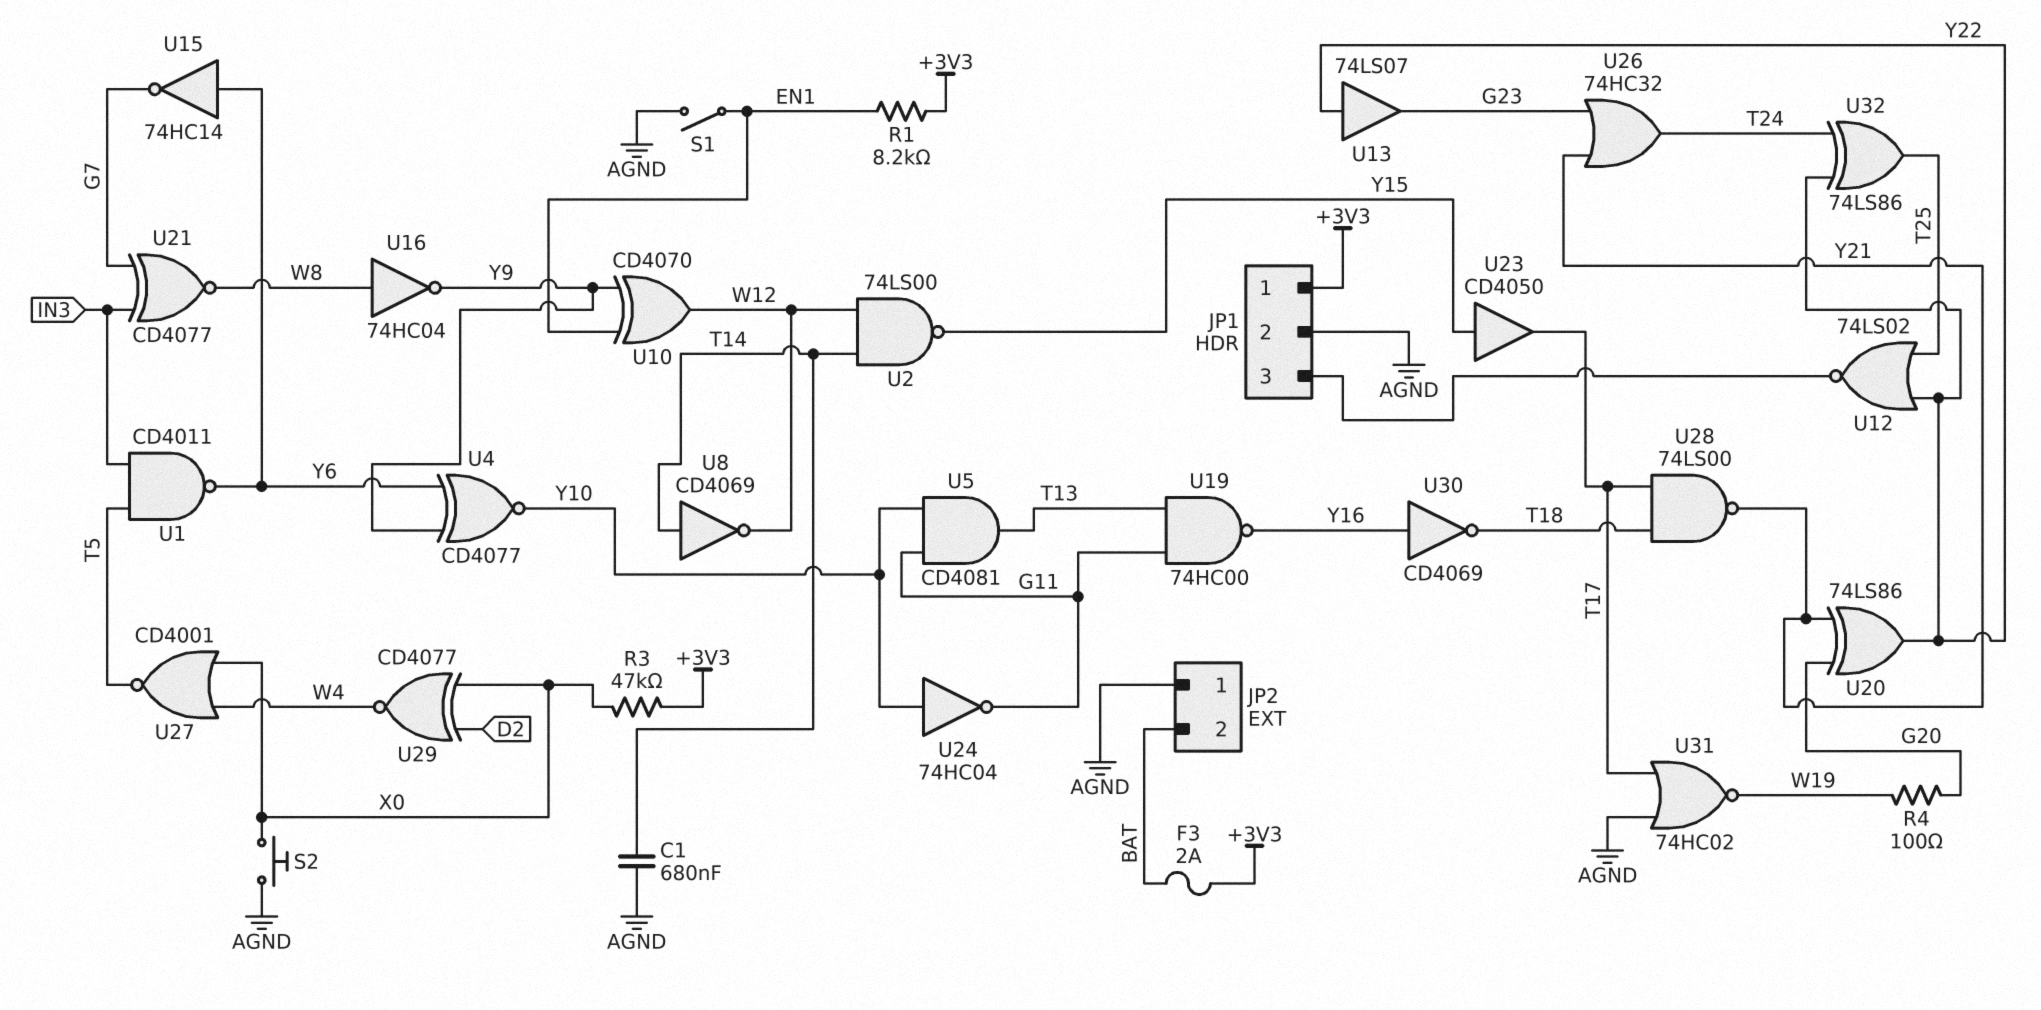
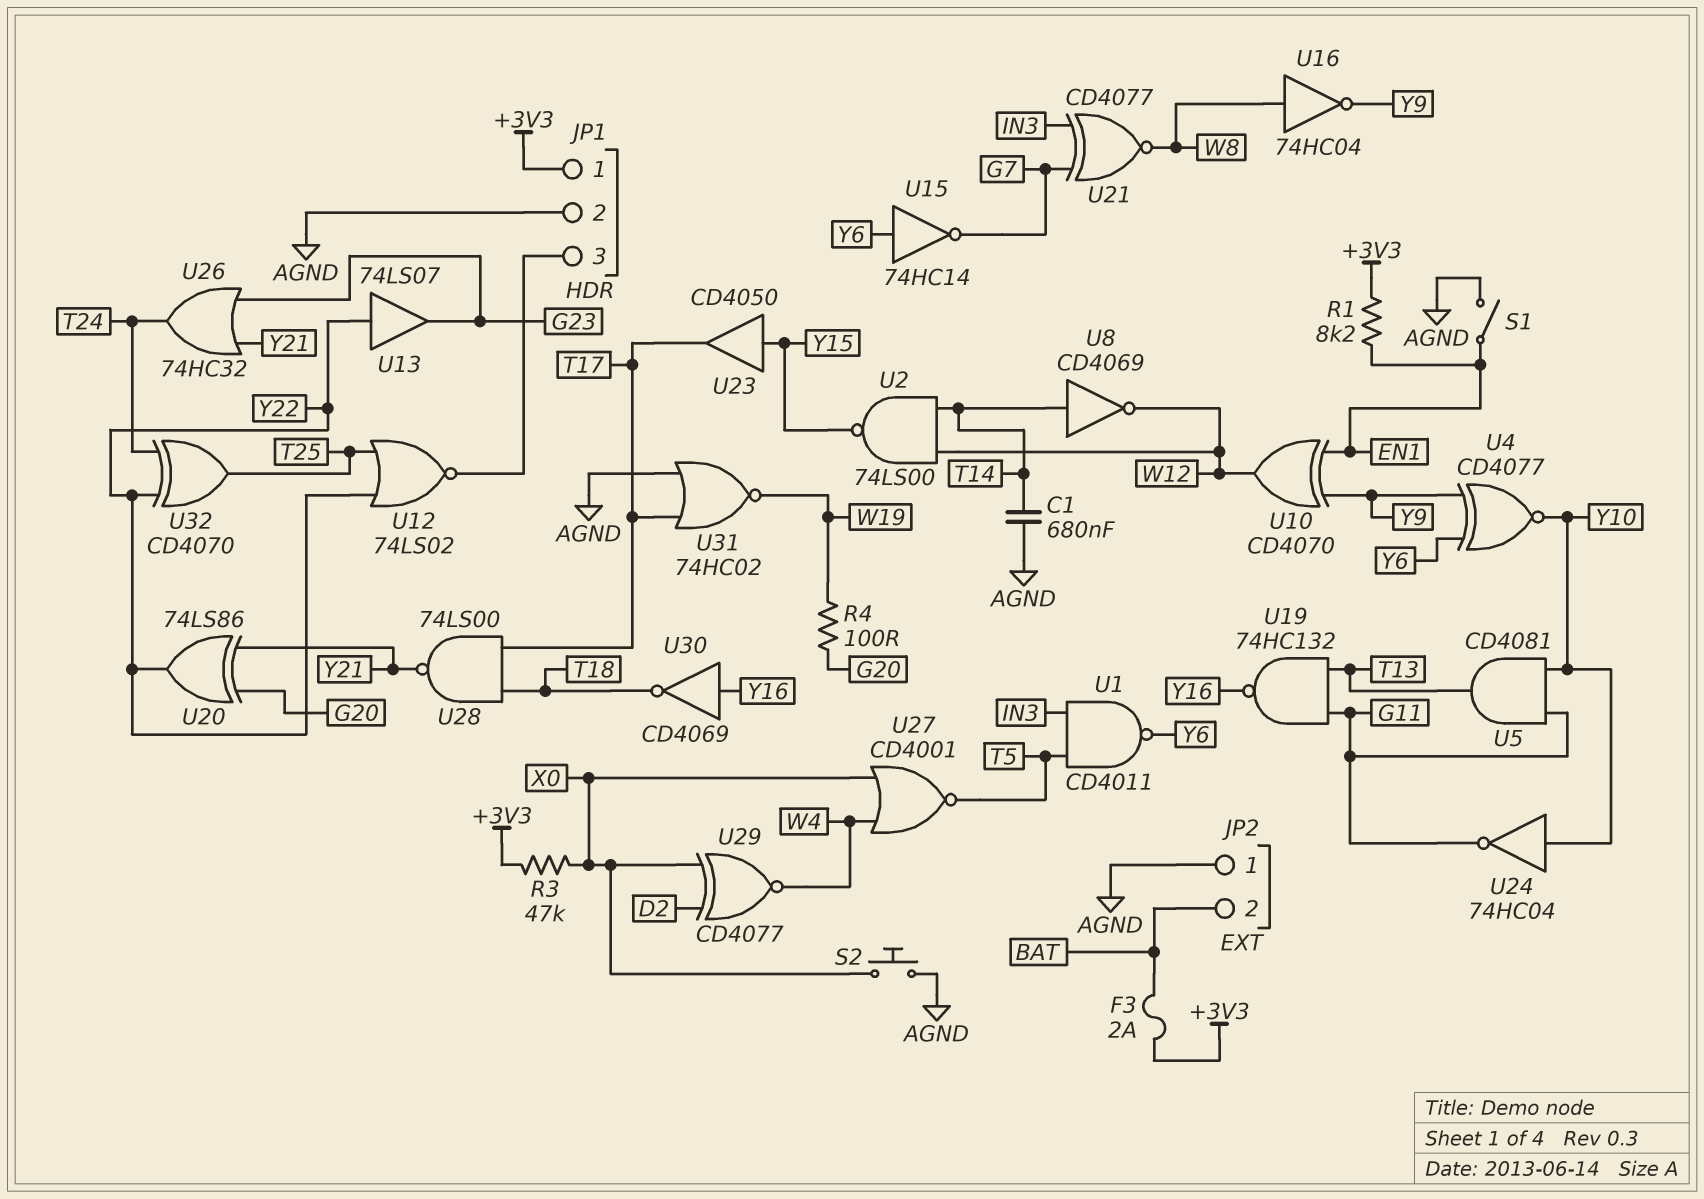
U19: NAND 74HC00 (in G11, in T13, out Y16) -> NAND 74HC132 (in G11, in T13, out Y16)
U32: XOR 74LS86 (in T24, in Y22, out T25) -> XOR CD4070 (in T24, in Y22, out T25)

